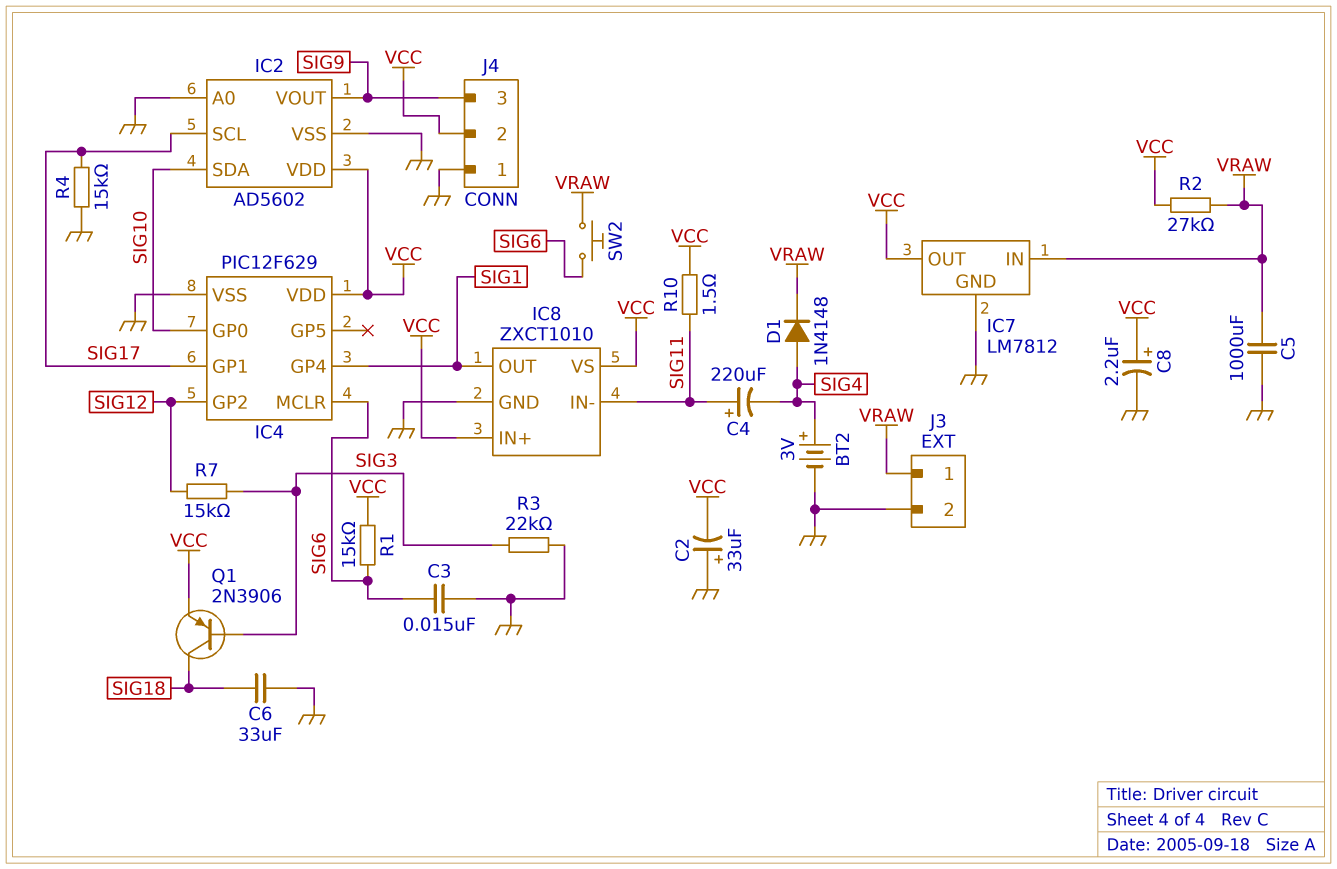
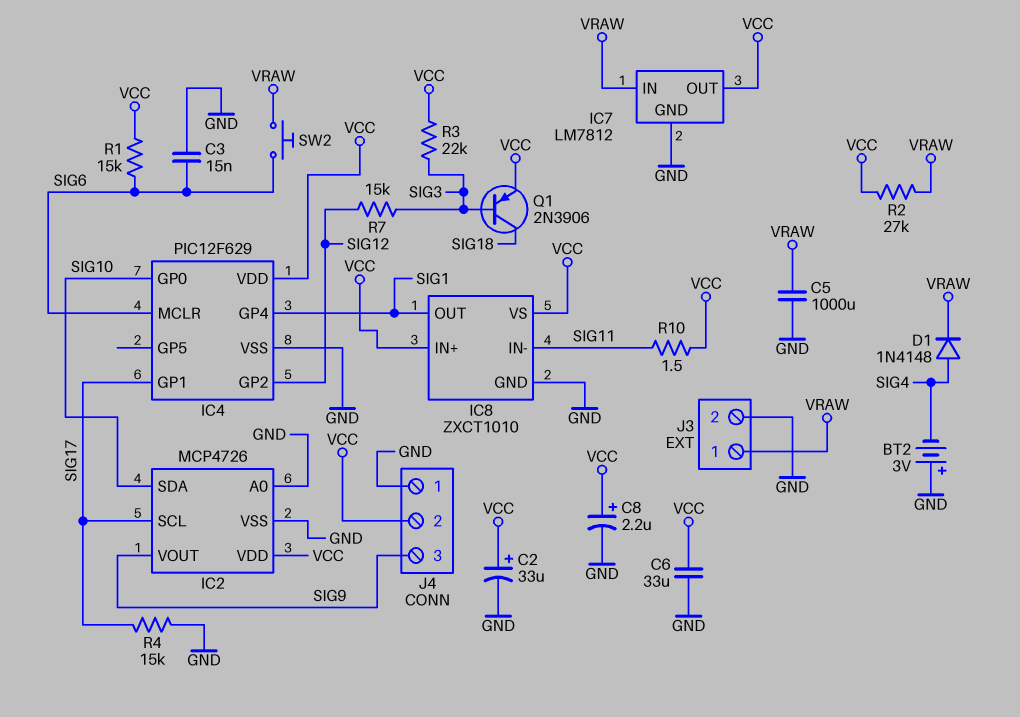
BT2: 3V (plus SIG4, minus GND) -> 3V (plus GND, minus SIG4)
C2: 33uF (plus GND, minus VCC) -> 33uF (plus VCC, minus GND)
C4: 220uF (plus SIG11, minus SIG4) -> none
C6: 33uF (GND, SIG18) -> 33uF (GND, VCC)
IC2: AD5602 -> MCP4726
R3: 22k (GND, SIG3) -> 22k (SIG3, VCC)

